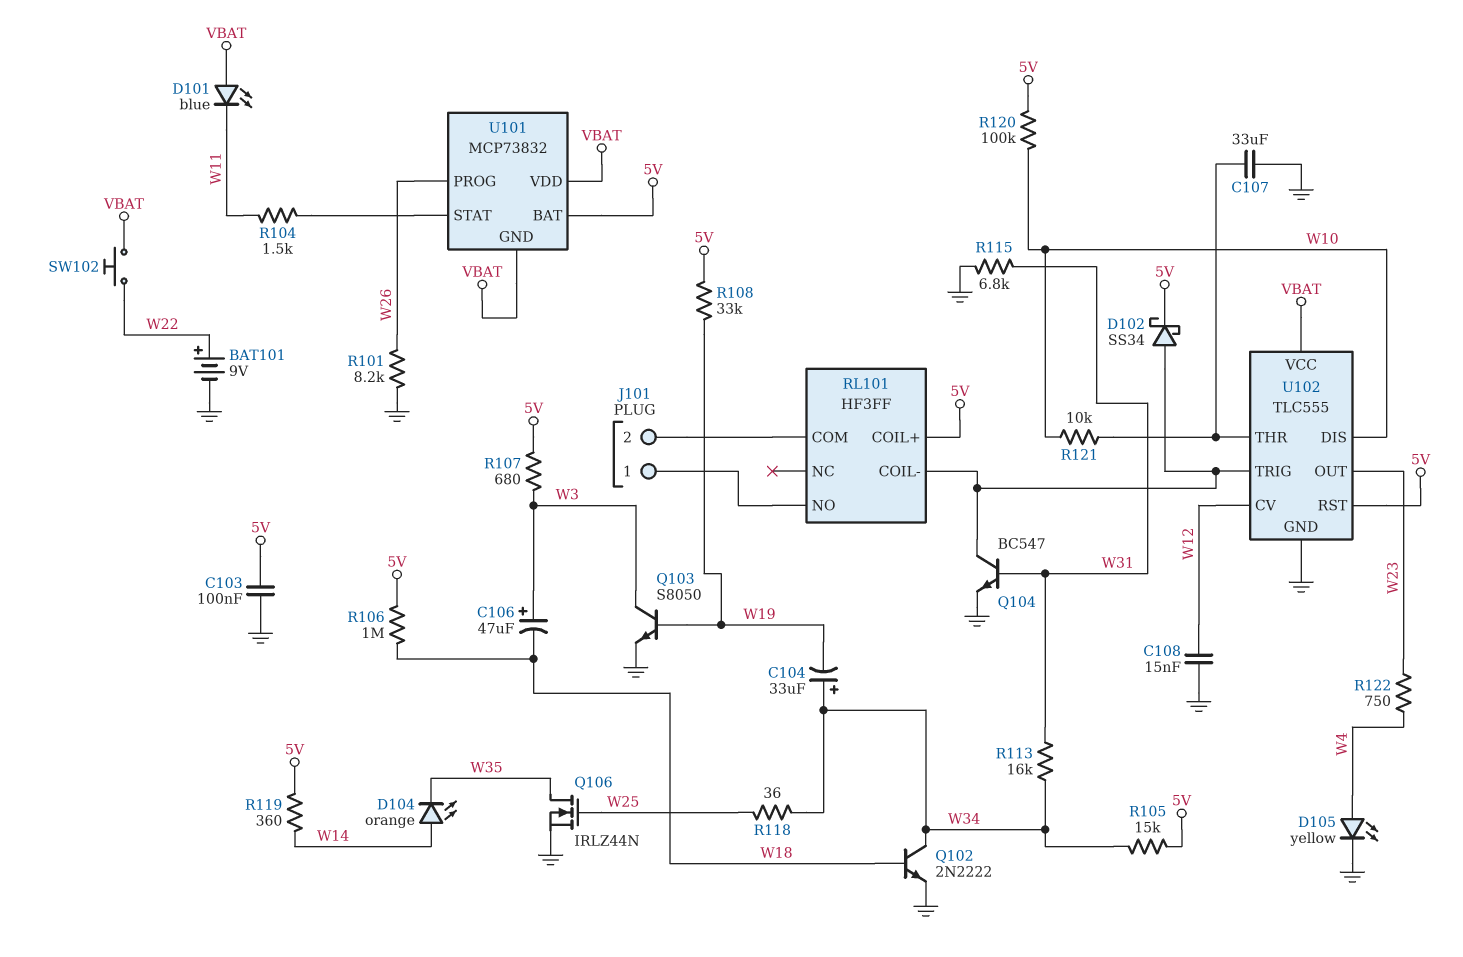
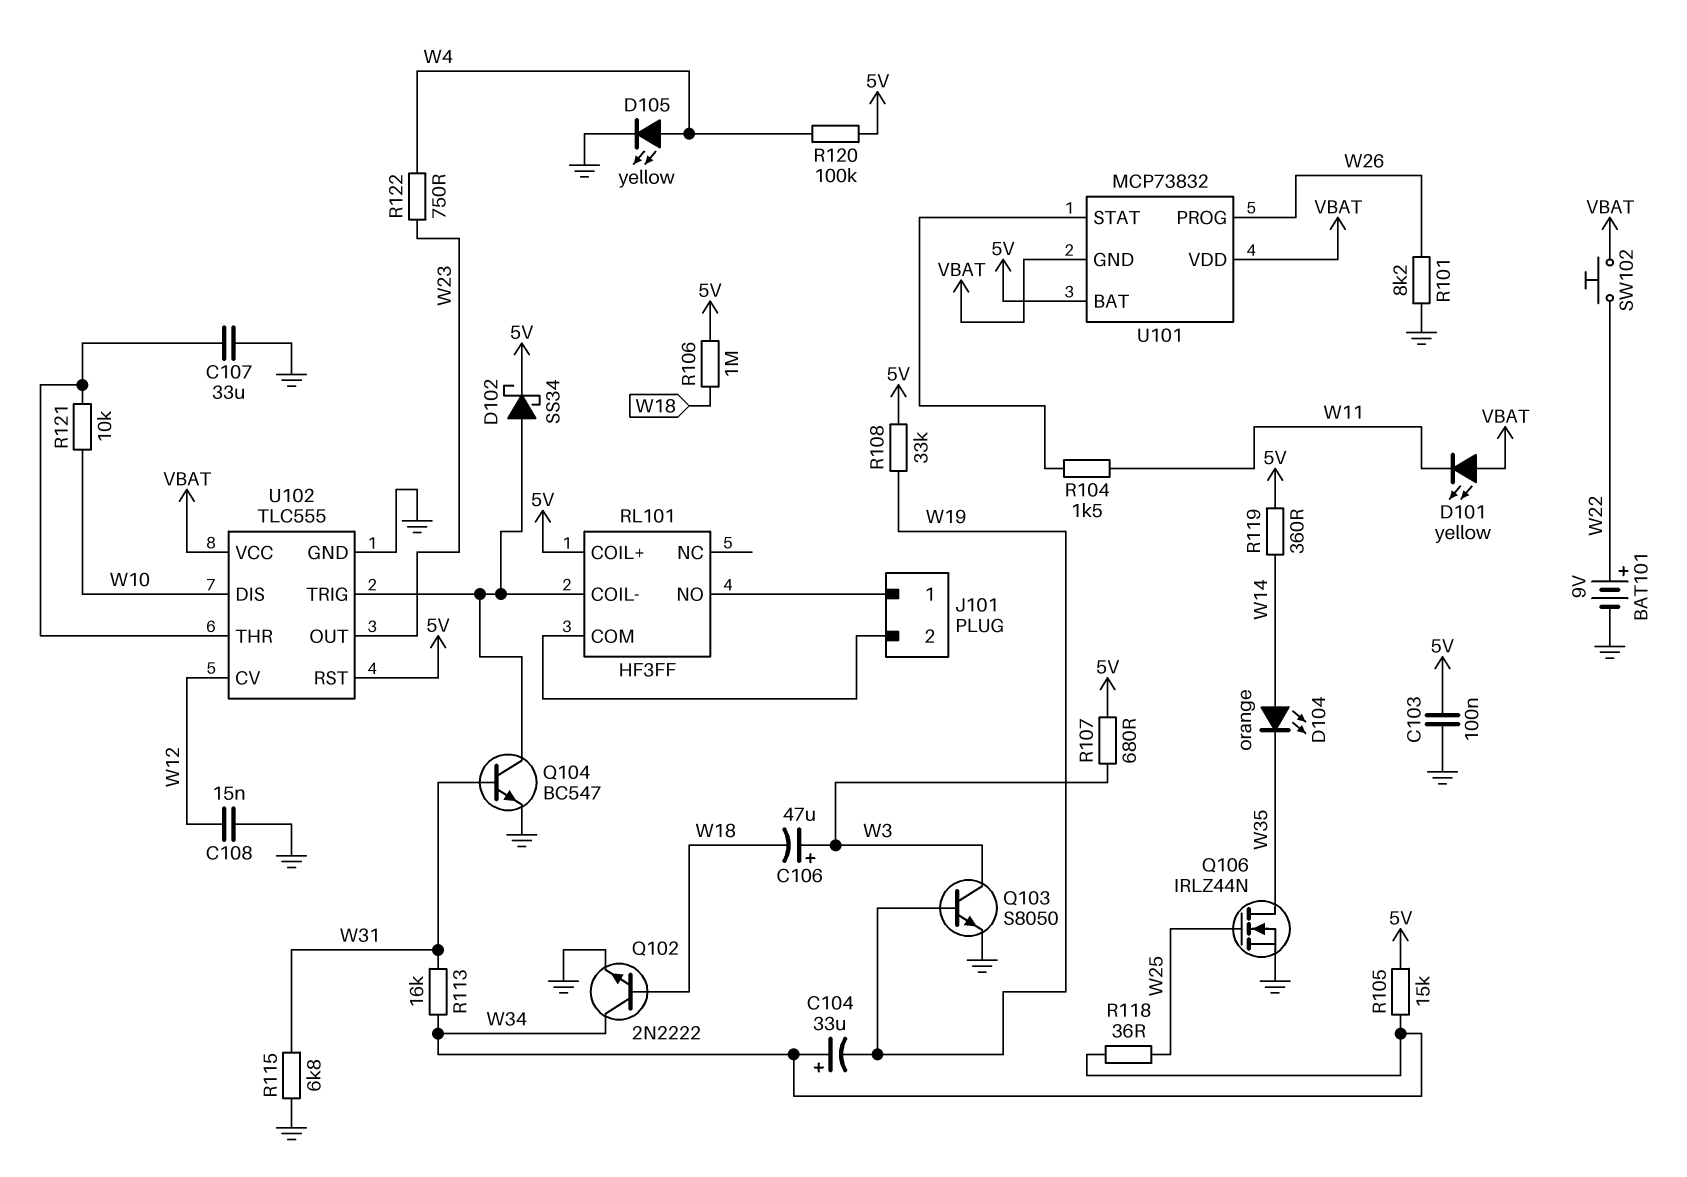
D101: LED blue (A VBAT, K W11) -> LED yellow (A VBAT, K W11)
R120: 100k (5V, W10) -> 100k (5V, W4)

